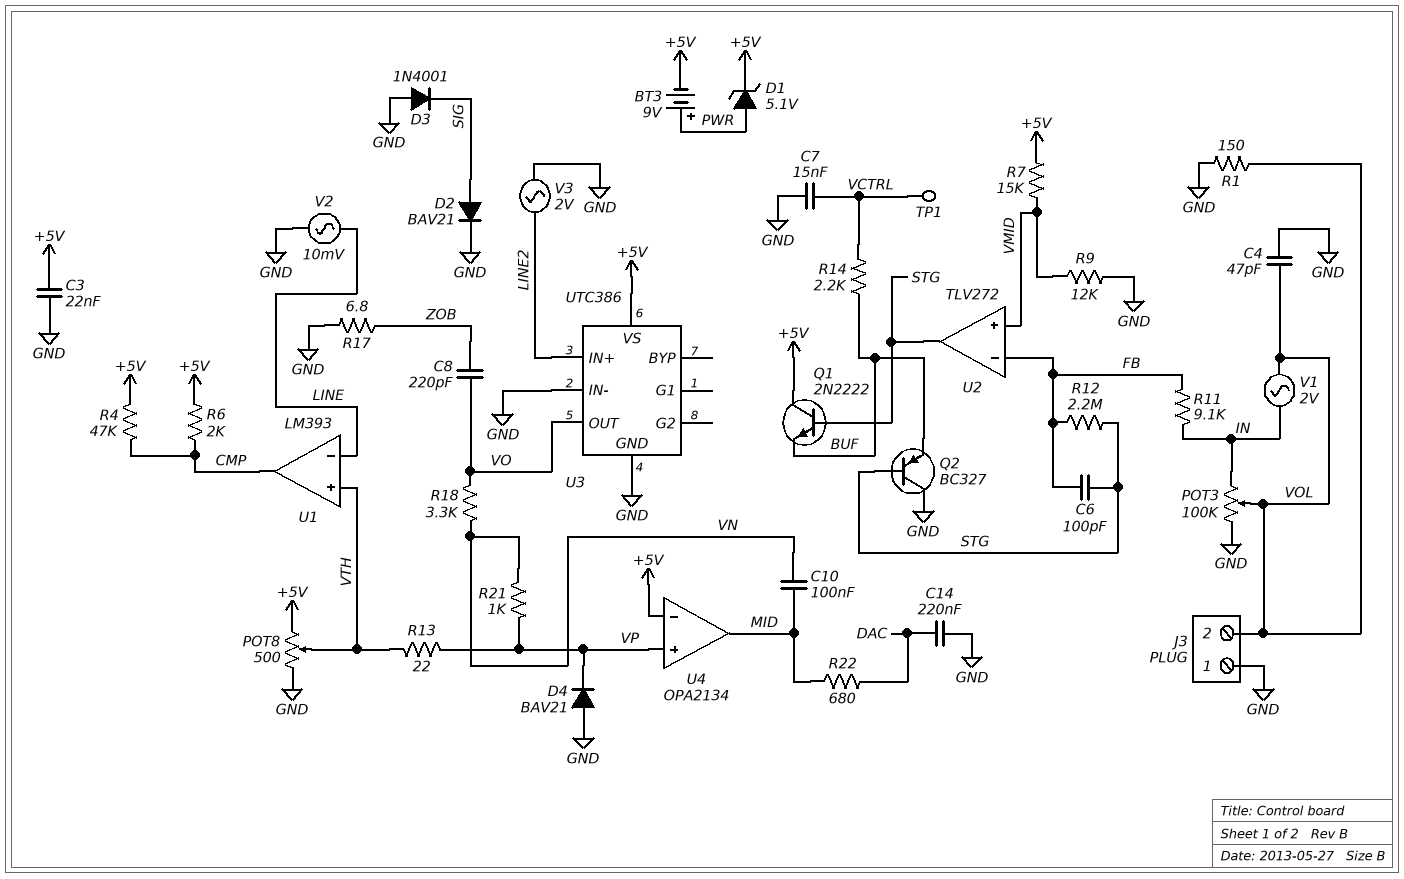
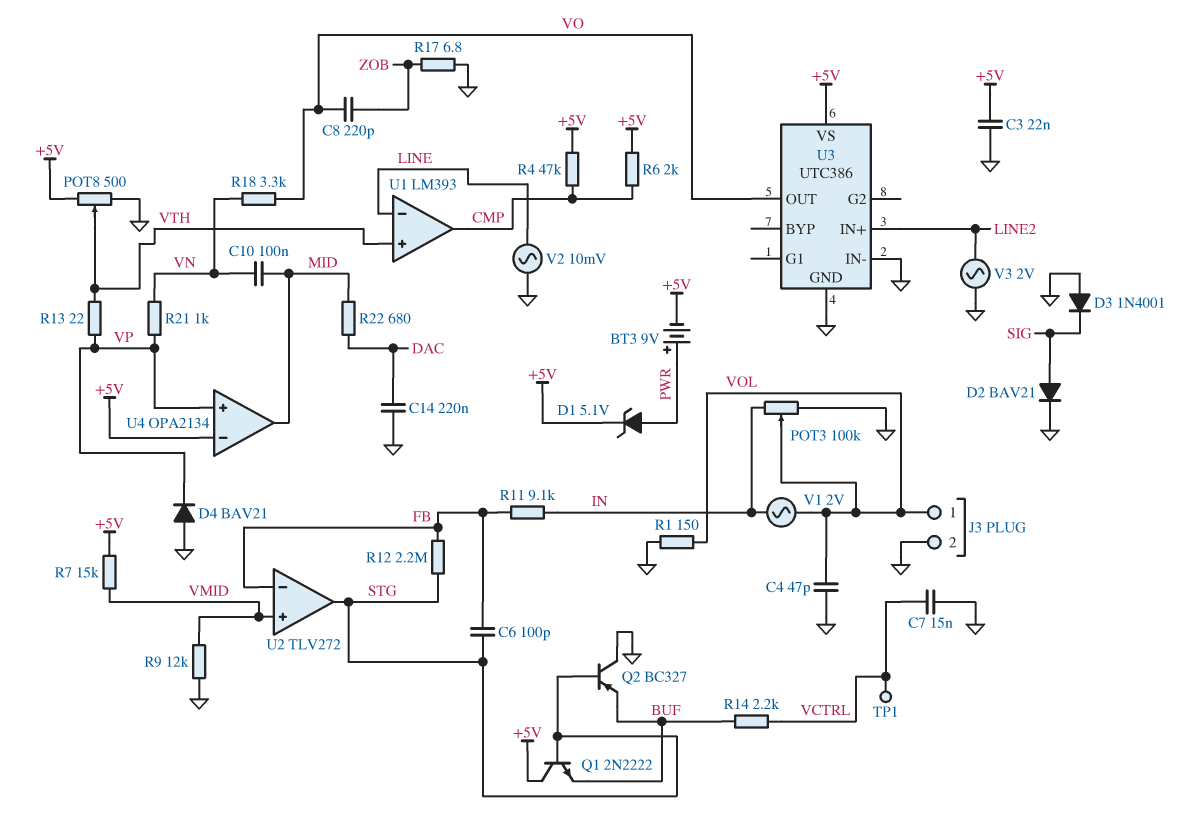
J3 pin 1: GND -> VOL
J3 pin 2: VOL -> GND

